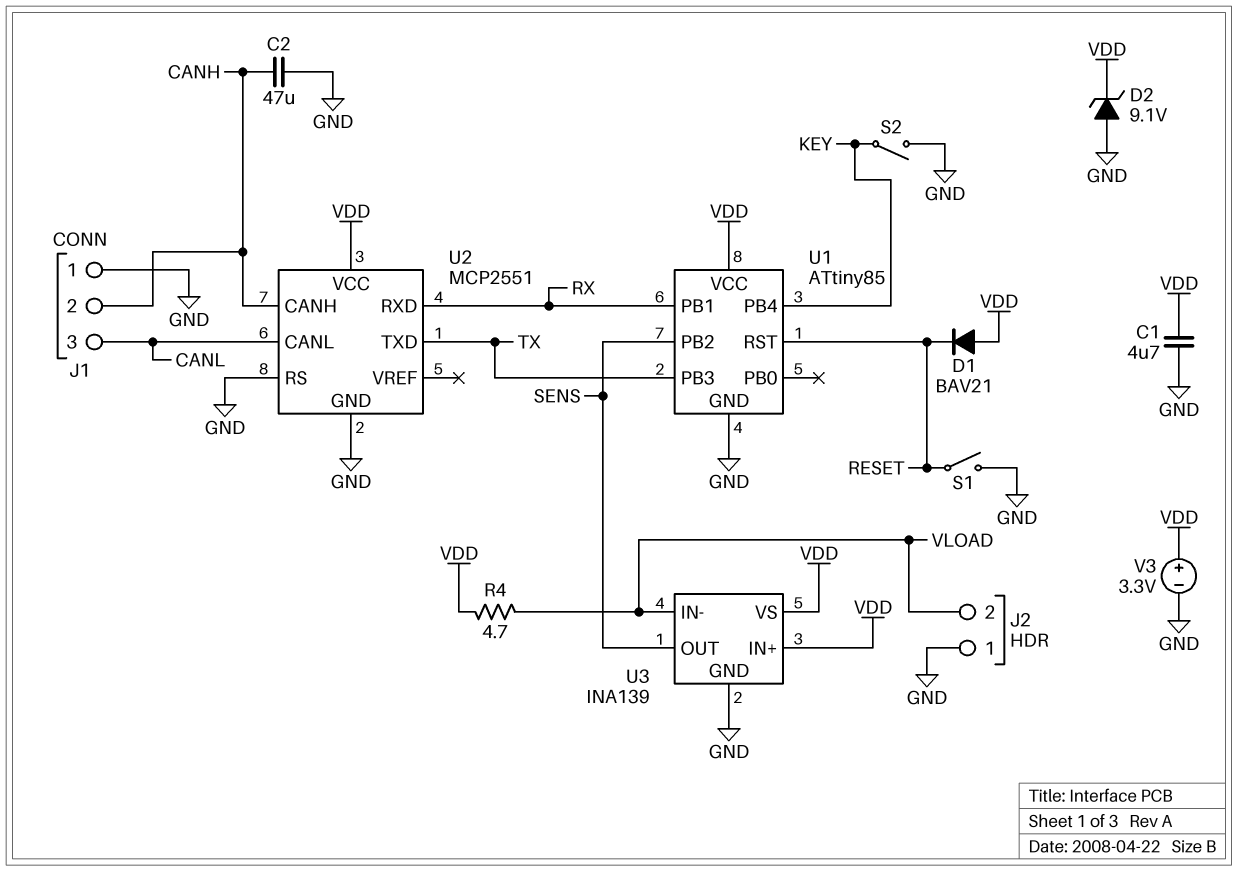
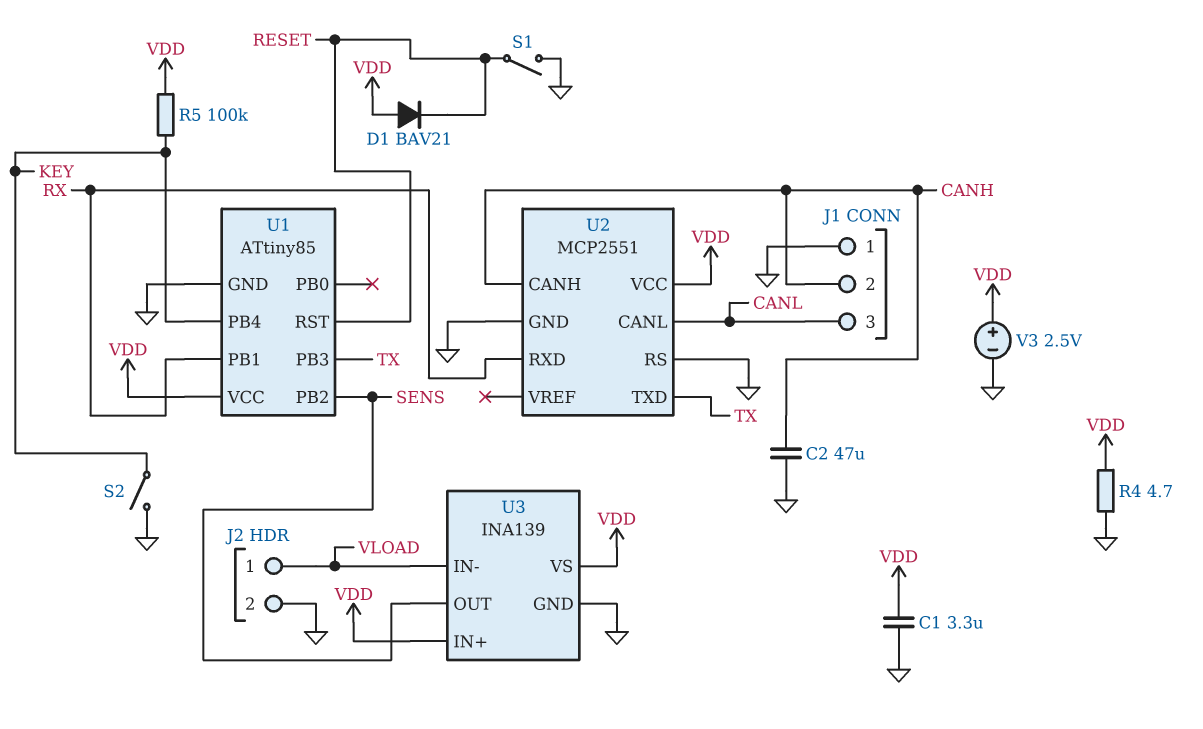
C1: 4.7uF (GND, VDD) -> 3.3uF (GND, VDD)
D2: zener 9.1V (A GND, K VDD) -> none
J2 pin 1: GND -> VLOAD
J2 pin 2: VLOAD -> GND
R4: 4.7 (VDD, VLOAD) -> 4.7 (GND, VDD)
R5: none -> 100k (KEY, VDD)
V3: 3.3V (plus VDD, minus GND) -> 2.5V (plus VDD, minus GND)

